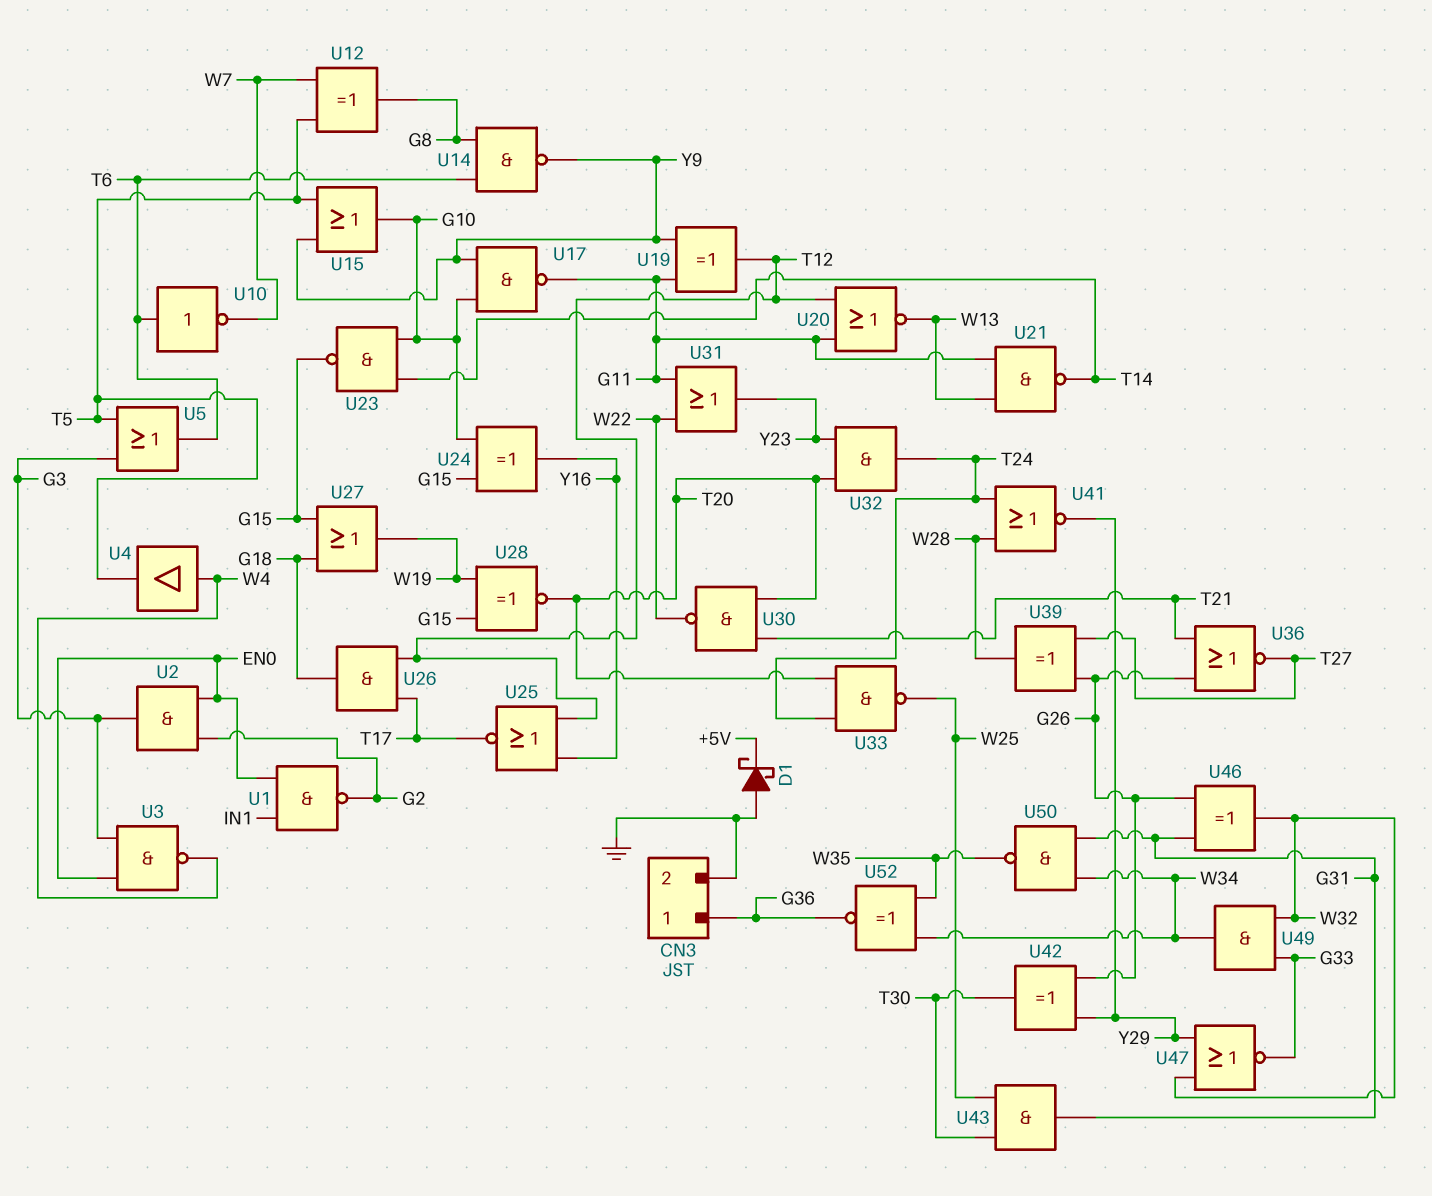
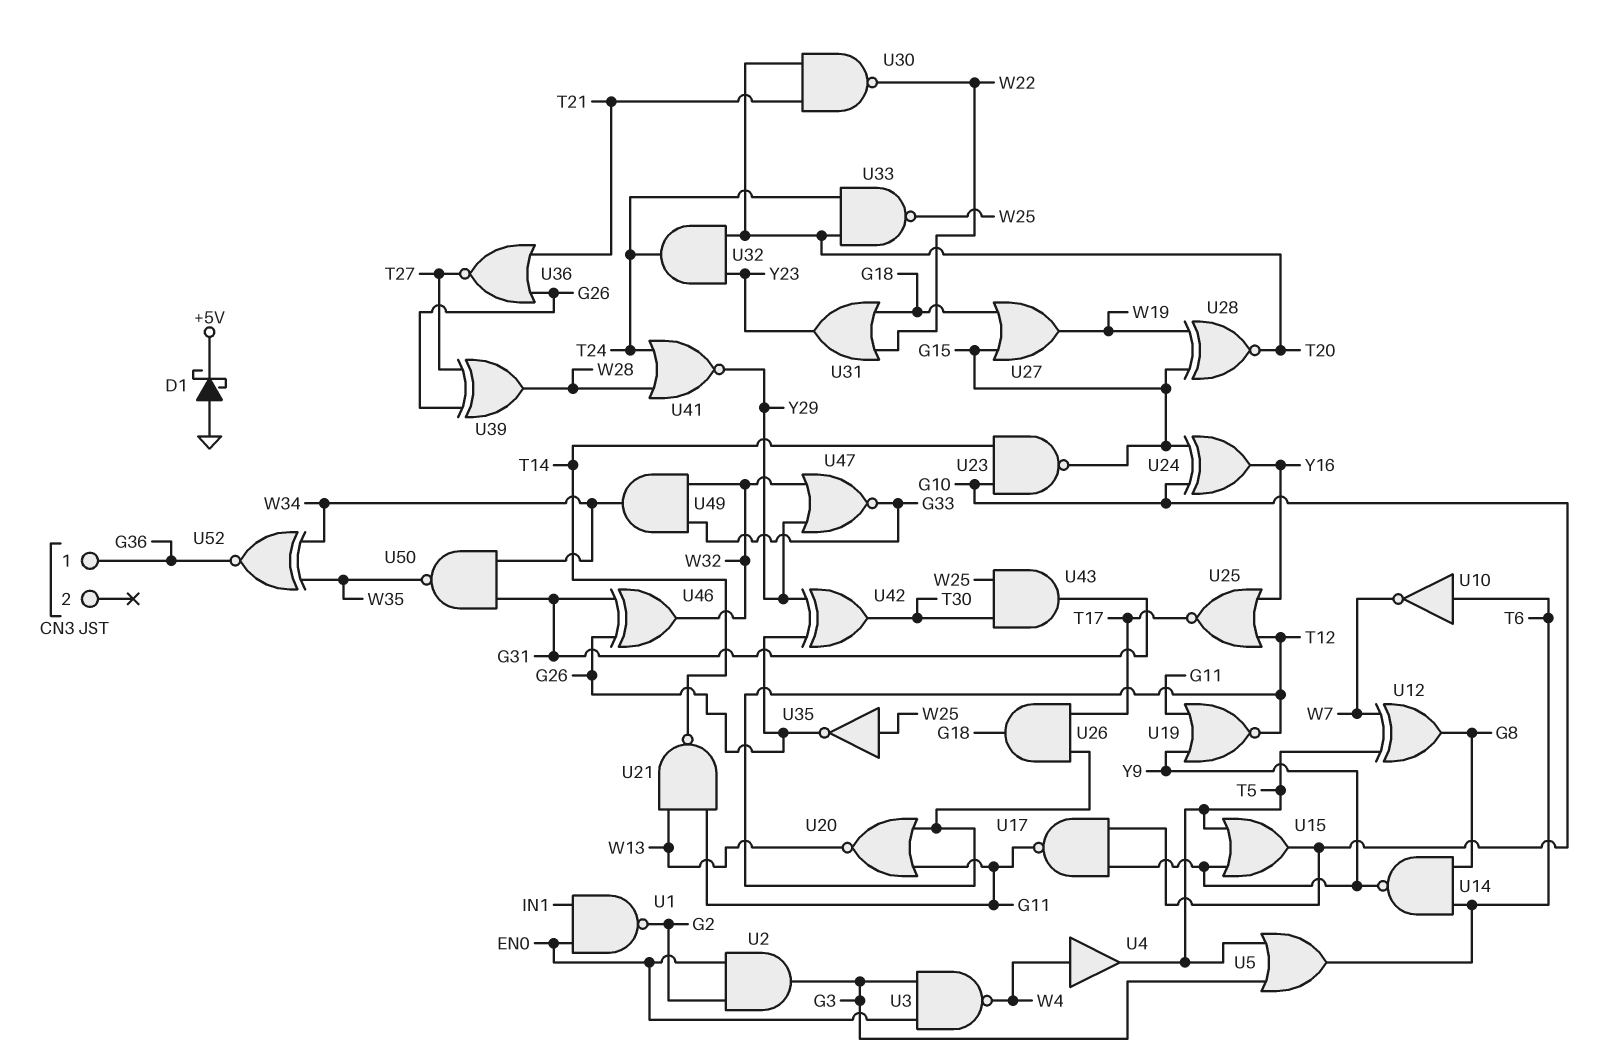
CN3 pin 2: GND -> none
U19: XOR (in G11, in Y9, out T12) -> NOR (in G11, in Y9, out T12)
U31: OR (in G11, in W22, out Y23) -> OR (in G18, in W22, out Y23)
U35: none -> NOT (in W25, out G26)

